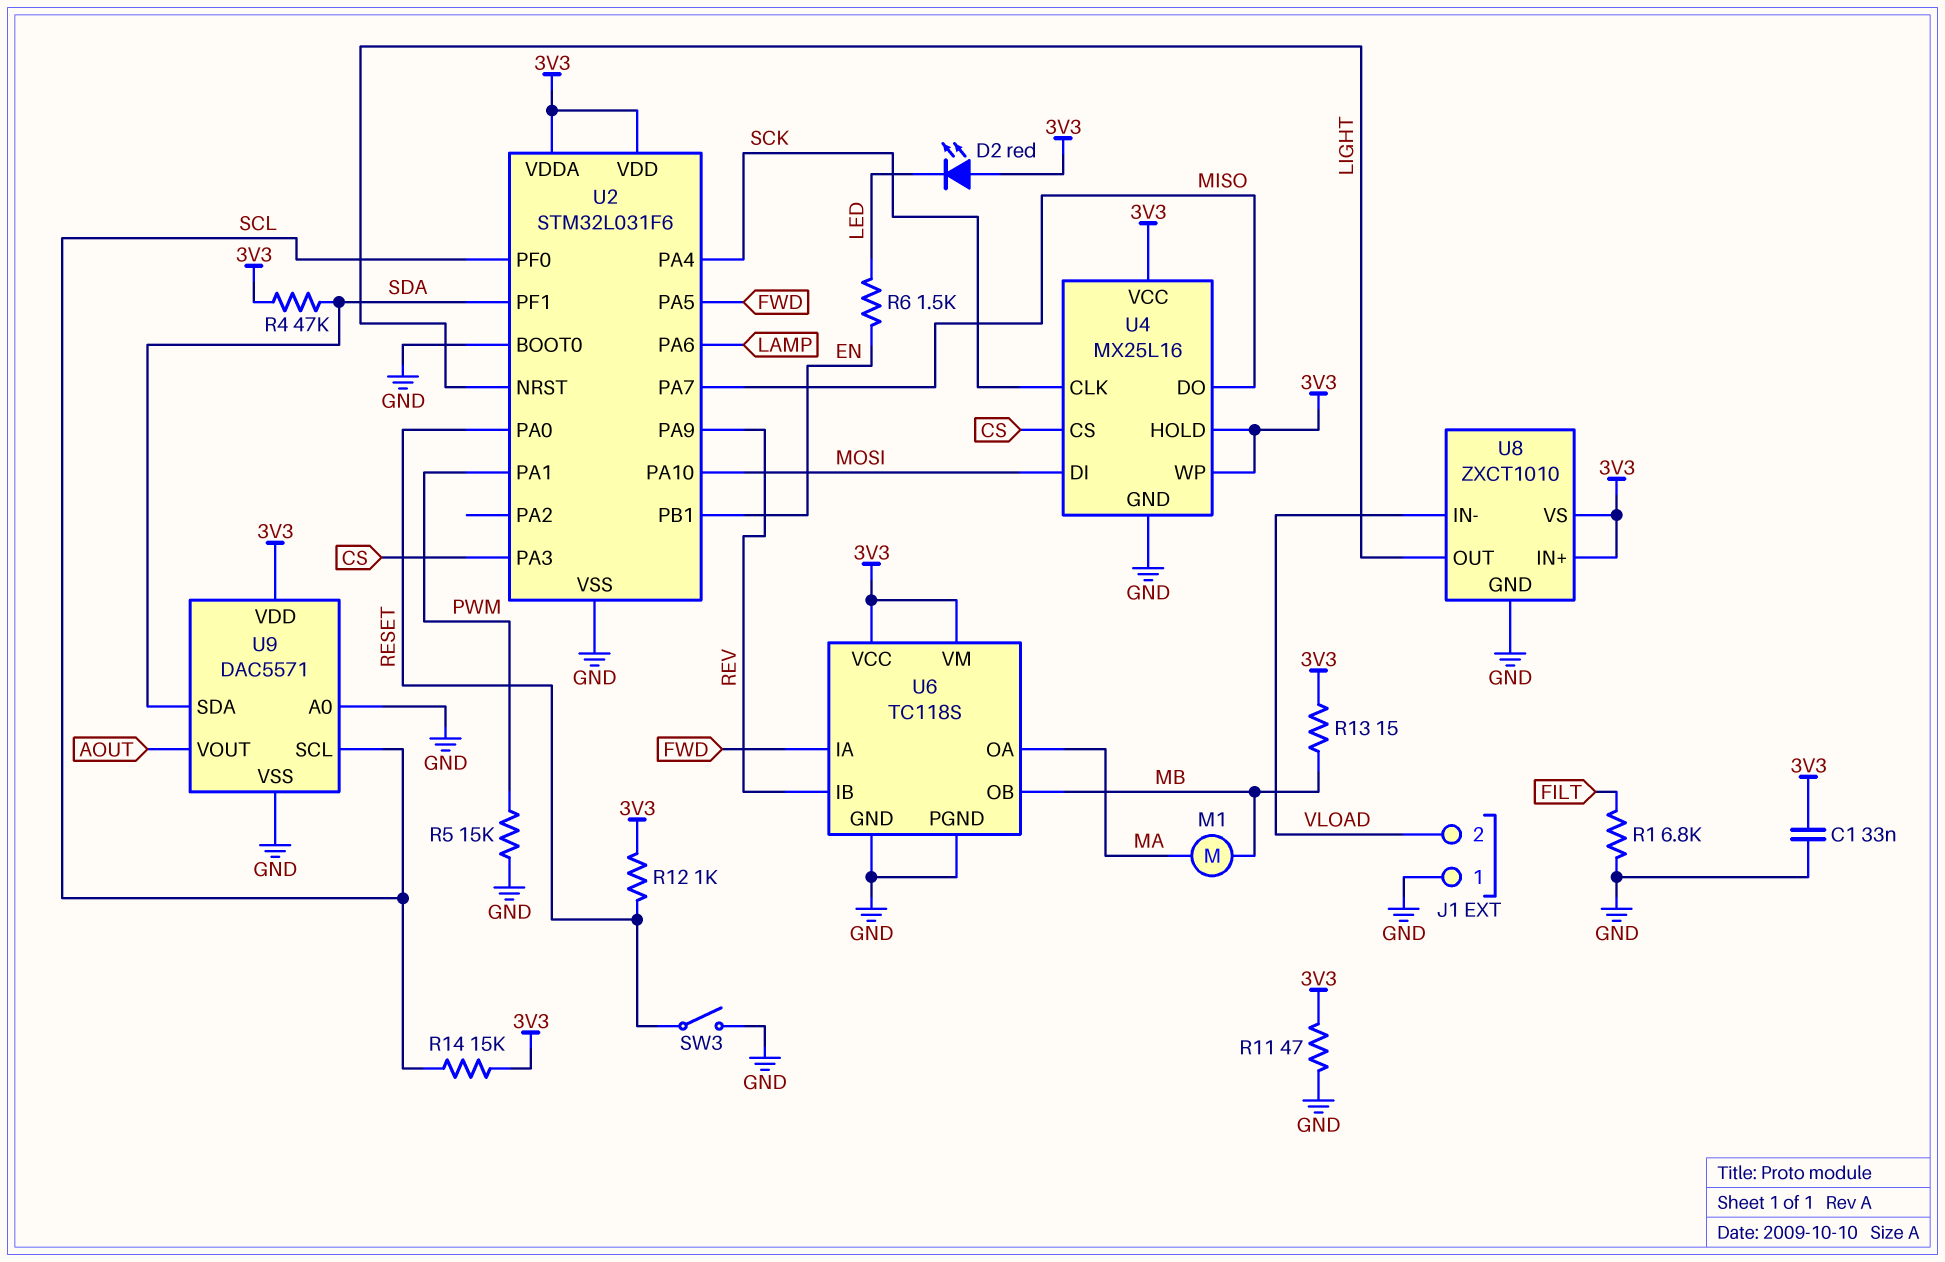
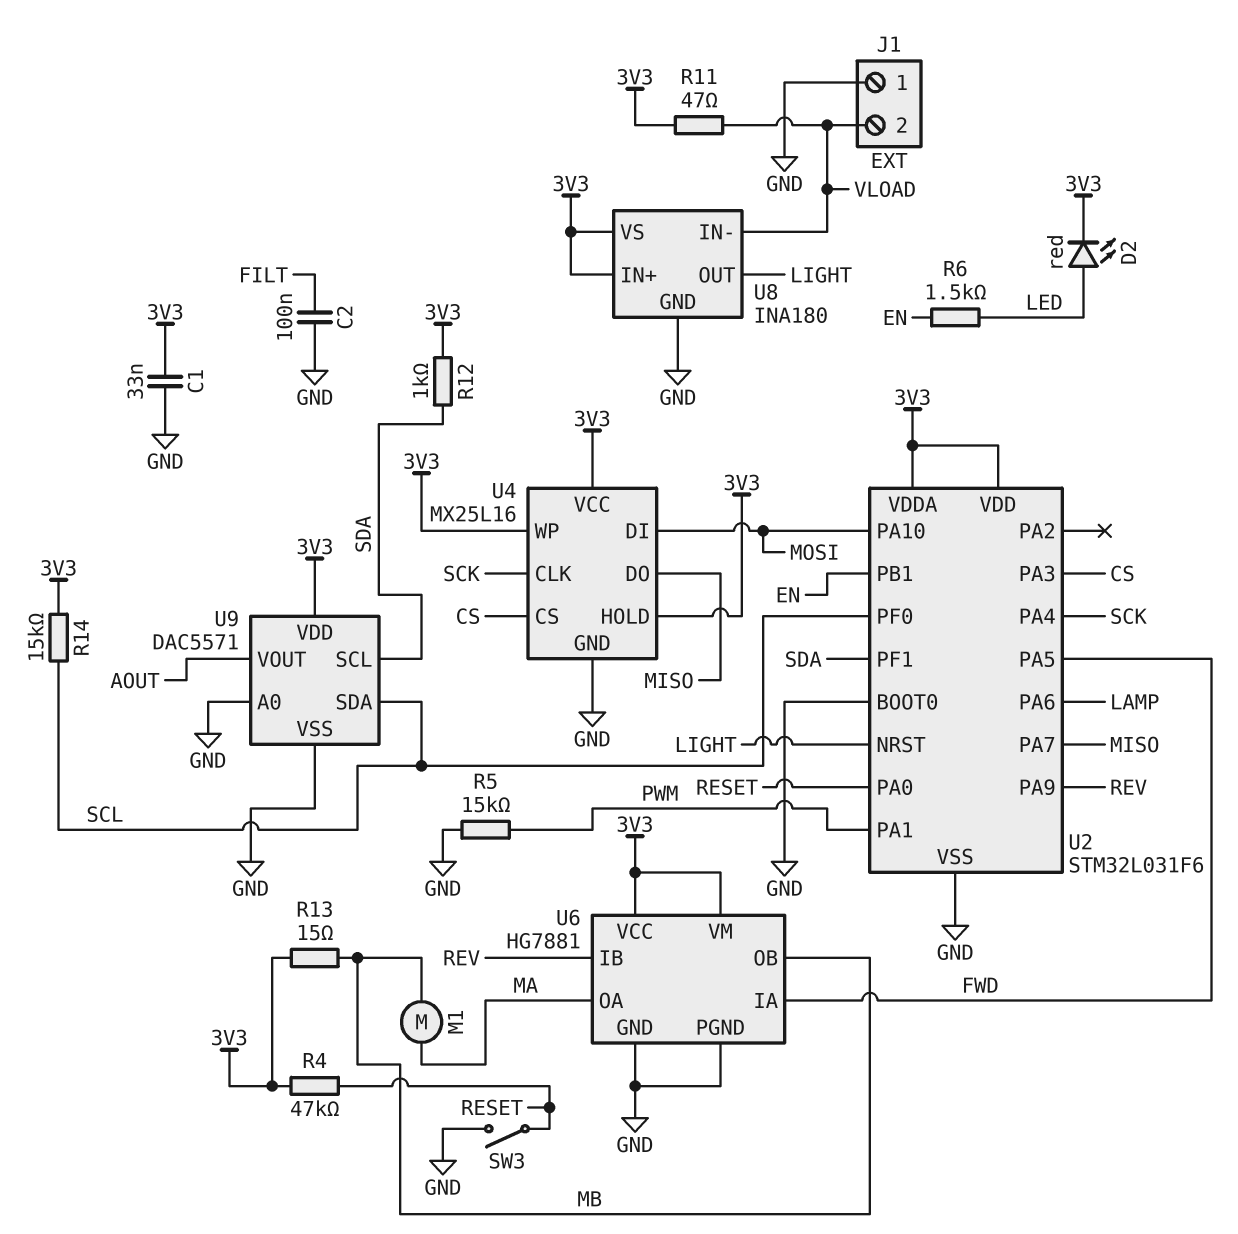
C2: none -> 100nF (FILT, GND)
D2: LED red (A 3V3, K LED) -> LED red (A LED, K 3V3)
R1: 6.8k (FILT, GND) -> none
R4: 47k (3V3, SDA) -> 47k (3V3, RESET)
R11: 47 (3V3, GND) -> 47 (3V3, VLOAD)
R12: 1k (3V3, RESET) -> 1k (3V3, SDA)
U6: TC118S -> HG7881
U8: ZXCT1010 -> INA180
U9 pin SCL: SCL -> SDA
U9 pin SDA: SDA -> SCL

